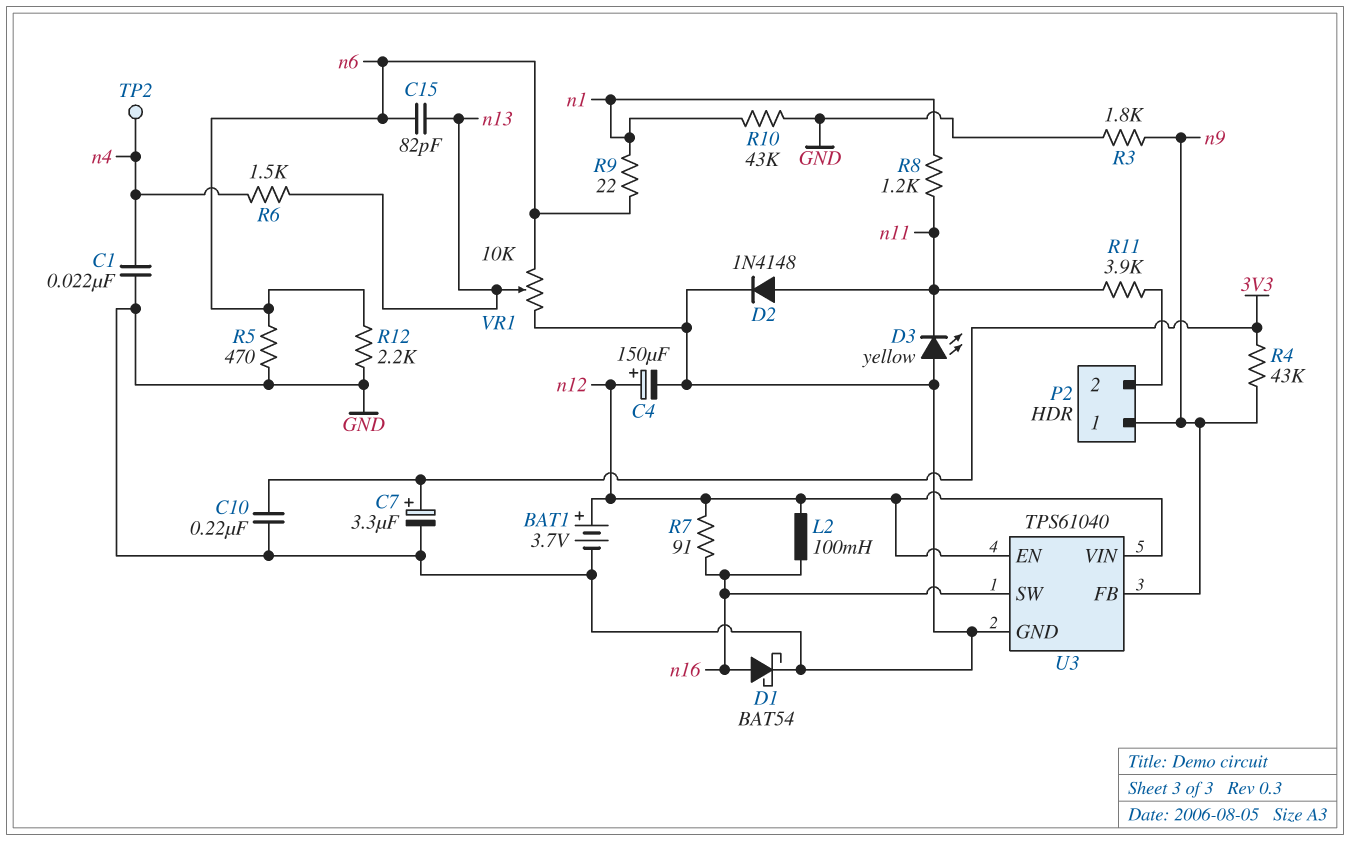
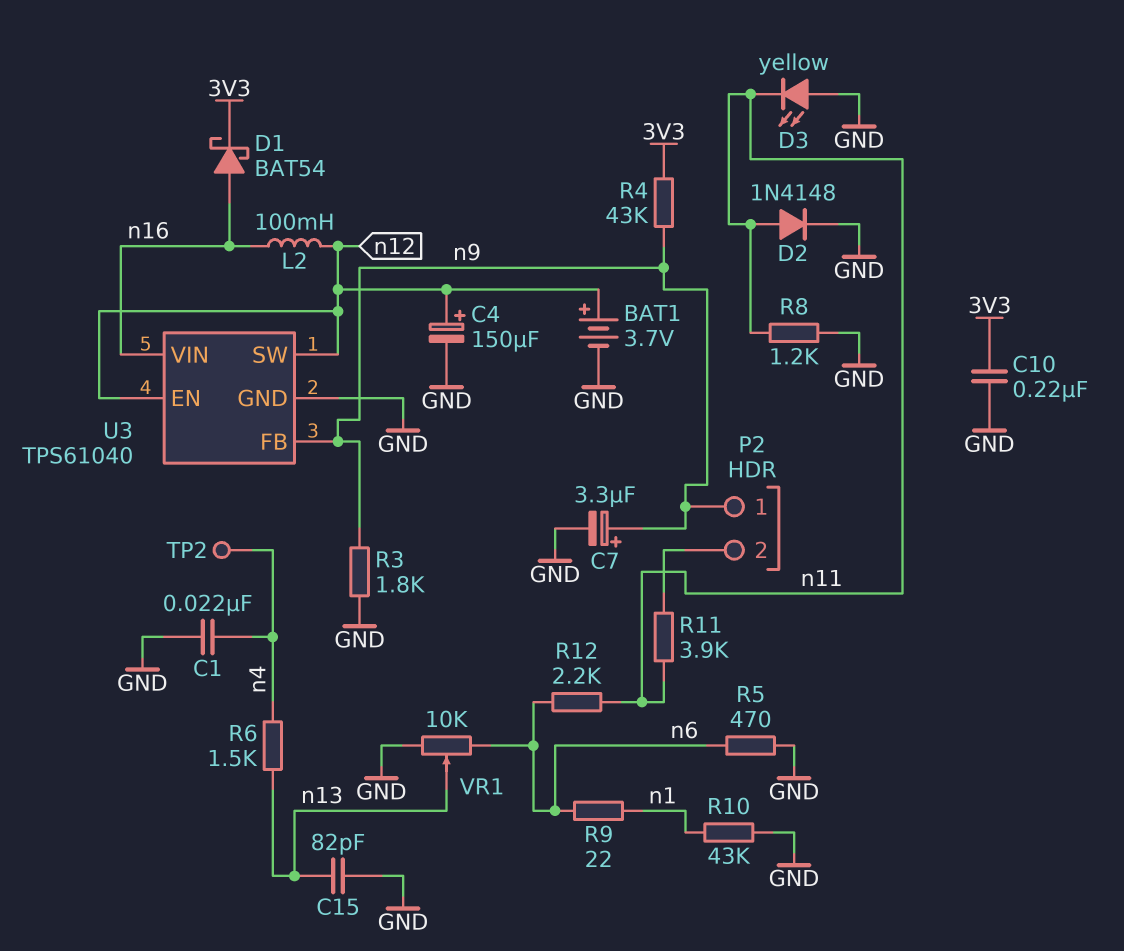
C7: 3.3uF (plus 3V3, minus GND) -> 3.3uF (plus n9, minus GND)
C15: 82pF (n6, n13) -> 82pF (GND, n13)
D1: schottky BAT54 (A n16, K GND) -> schottky BAT54 (A n16, K 3V3)
R7: 91 (n12, n16) -> none
R8: 1.2k (n1, n11) -> 1.2k (GND, n11)
R12: 2.2k (GND, n6) -> 2.2k (n6, n11)
U3 pin SW: n16 -> n12
U3 pin VIN: n12 -> n16

